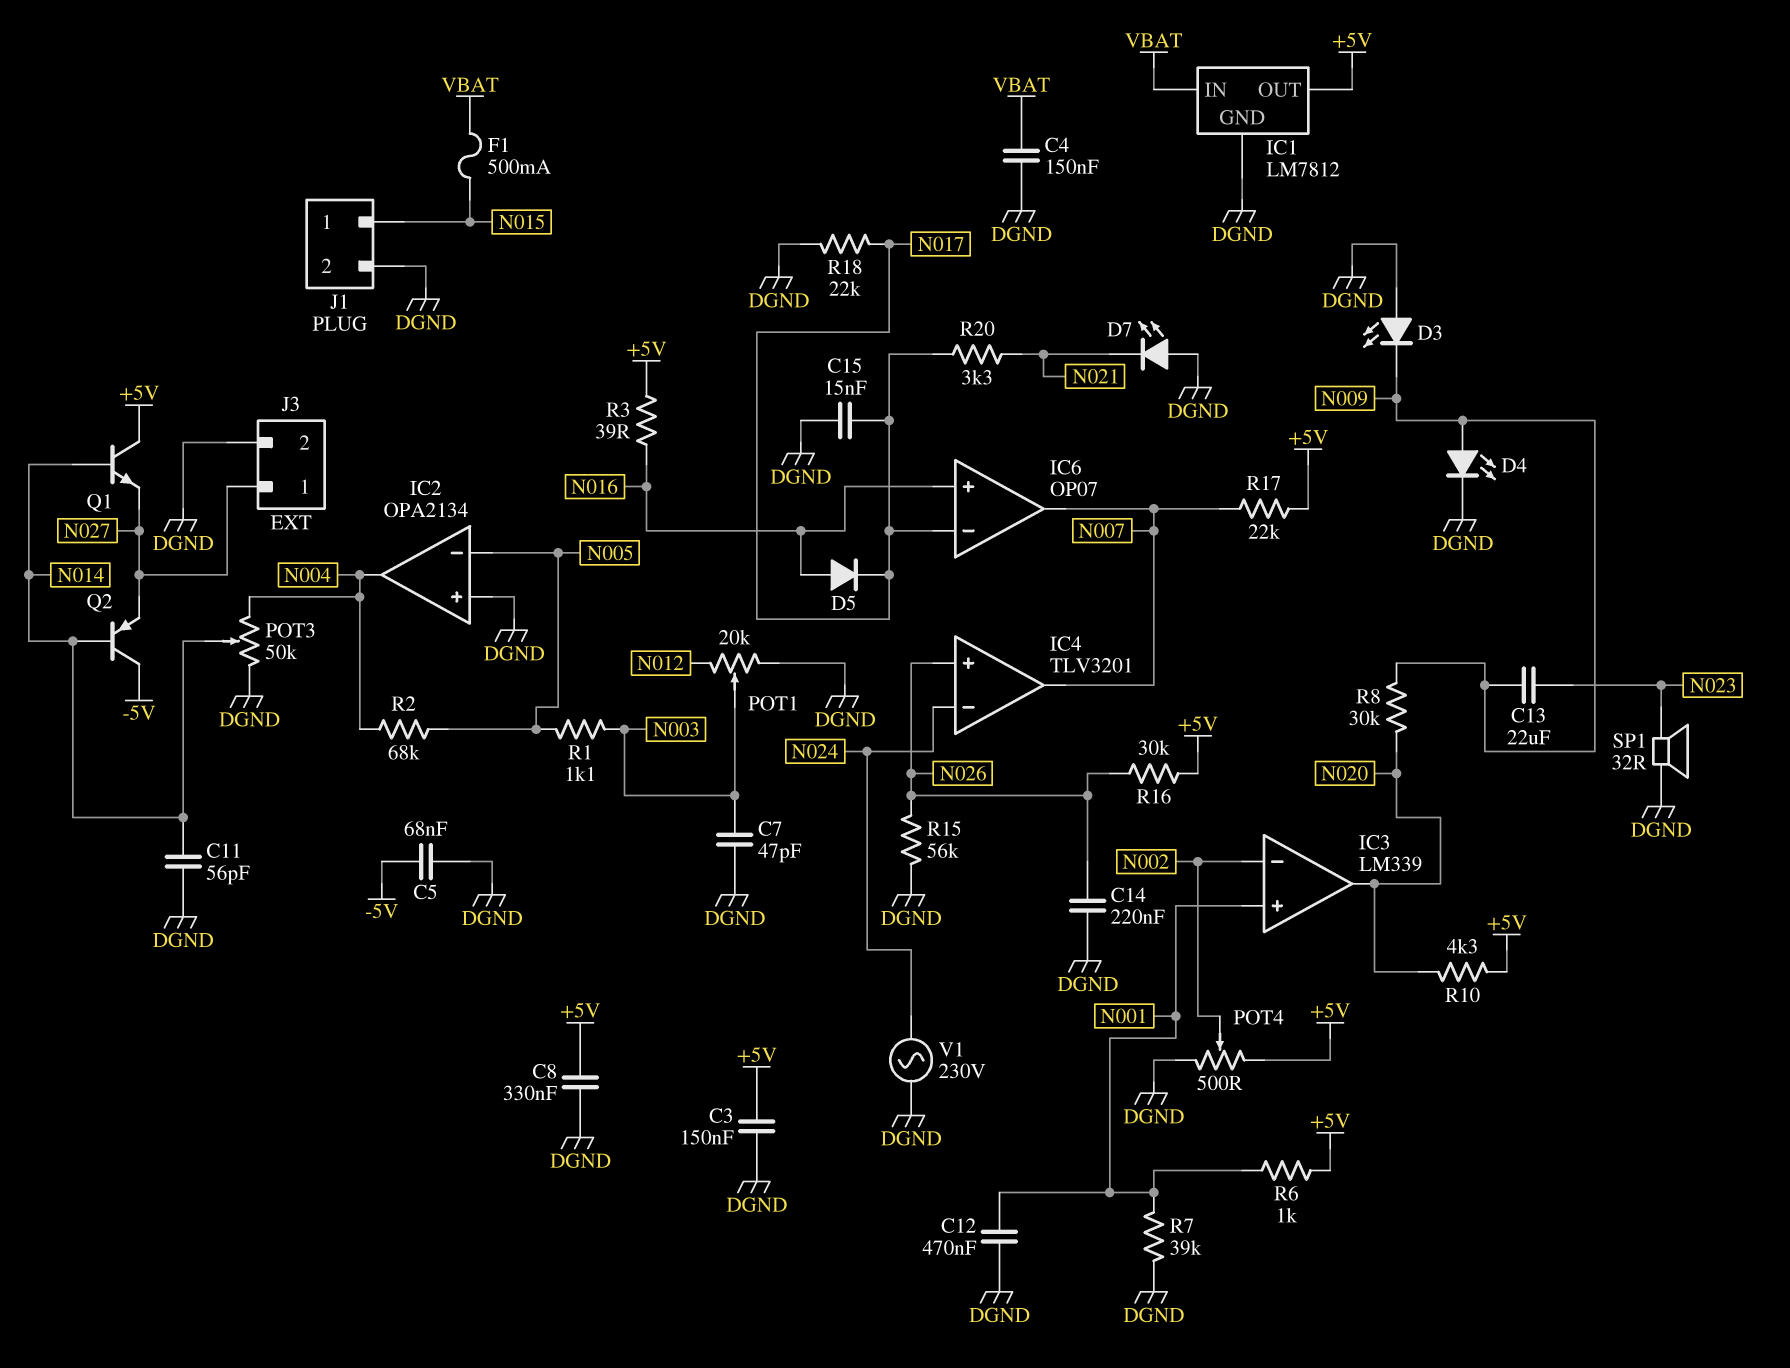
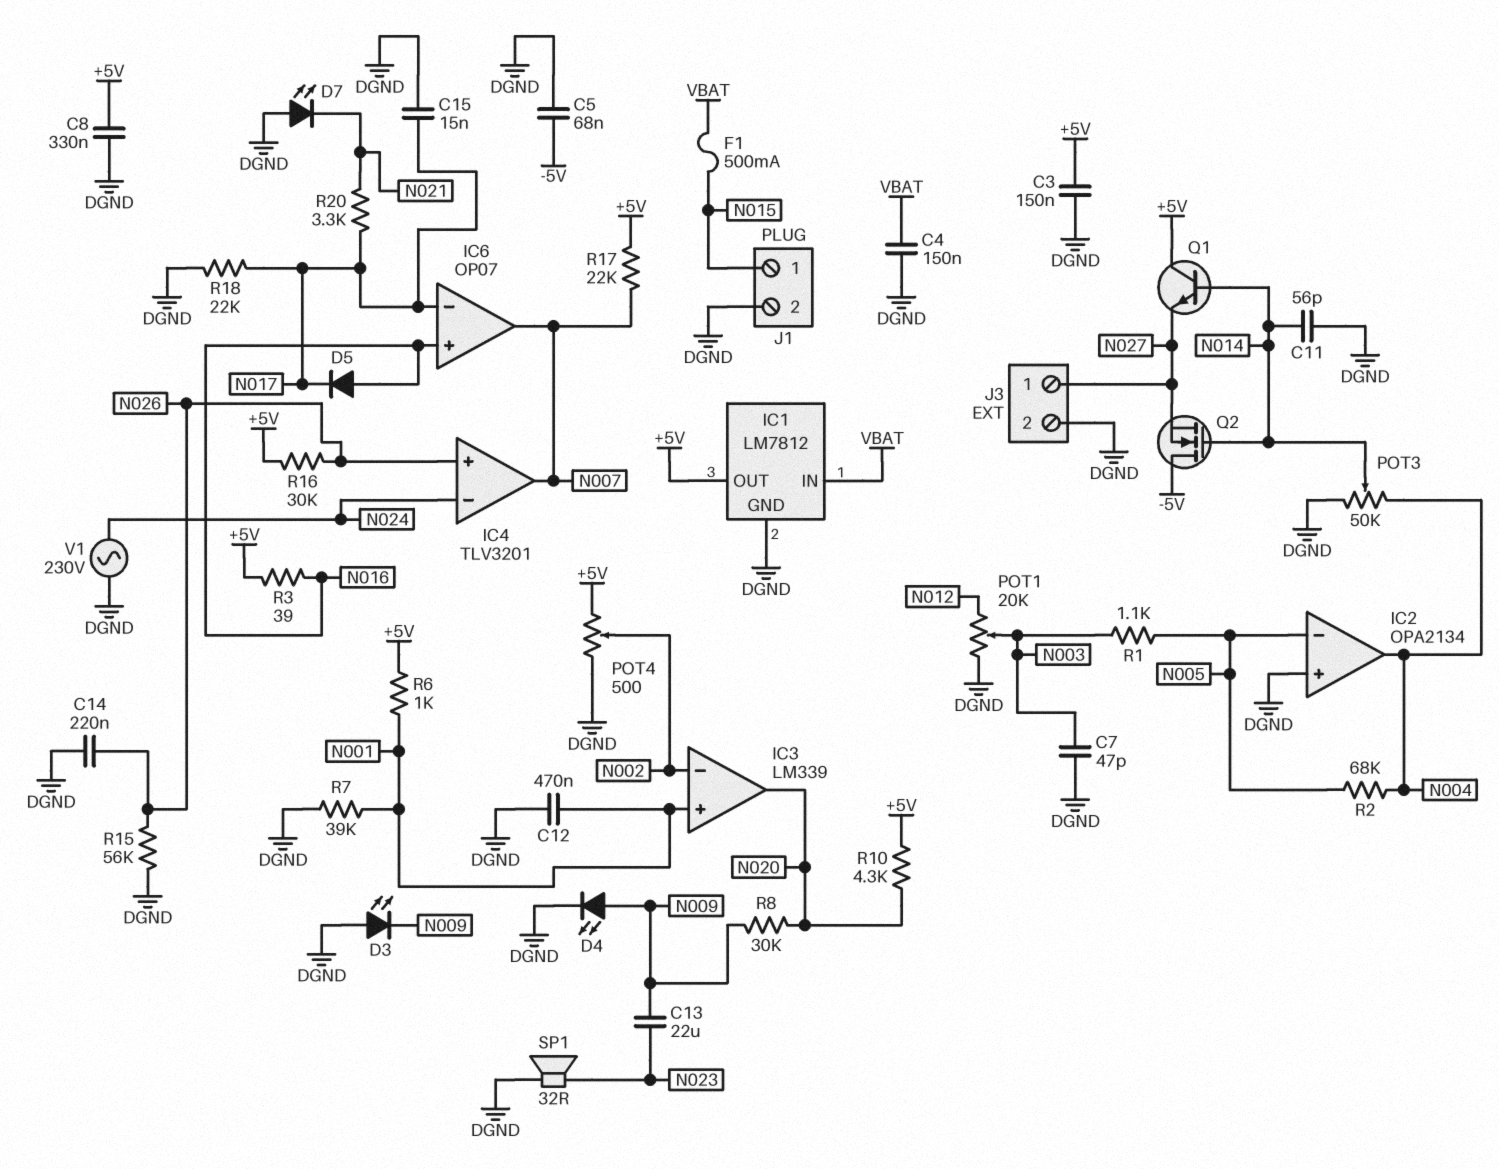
Q2: PNP (B N014, C -5V, E N027) -> NMOS (G N014, D -5V, S N027)

